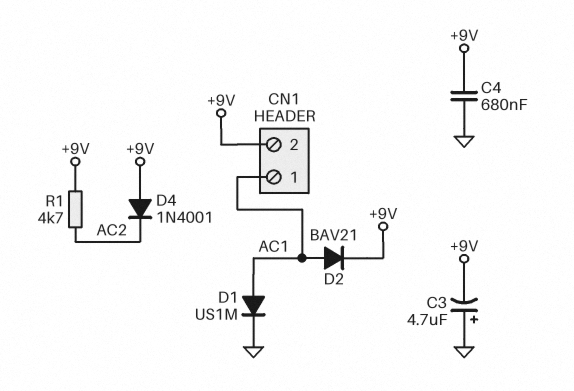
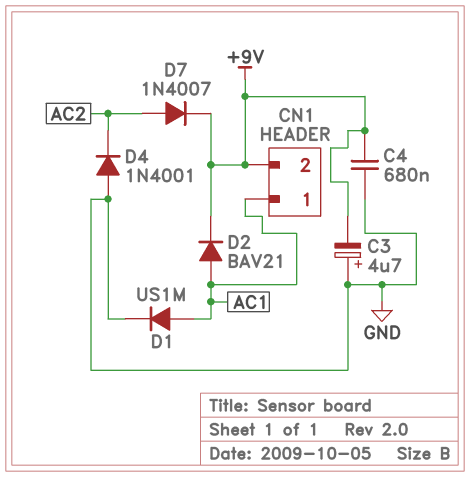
D4: diode 1N4001 (A +9V, K AC2) -> diode 1N4001 (A GND, K AC2)
D7: none -> diode 1N4007 (A AC2, K +9V)
R1: 4.7k (+9V, AC2) -> none

